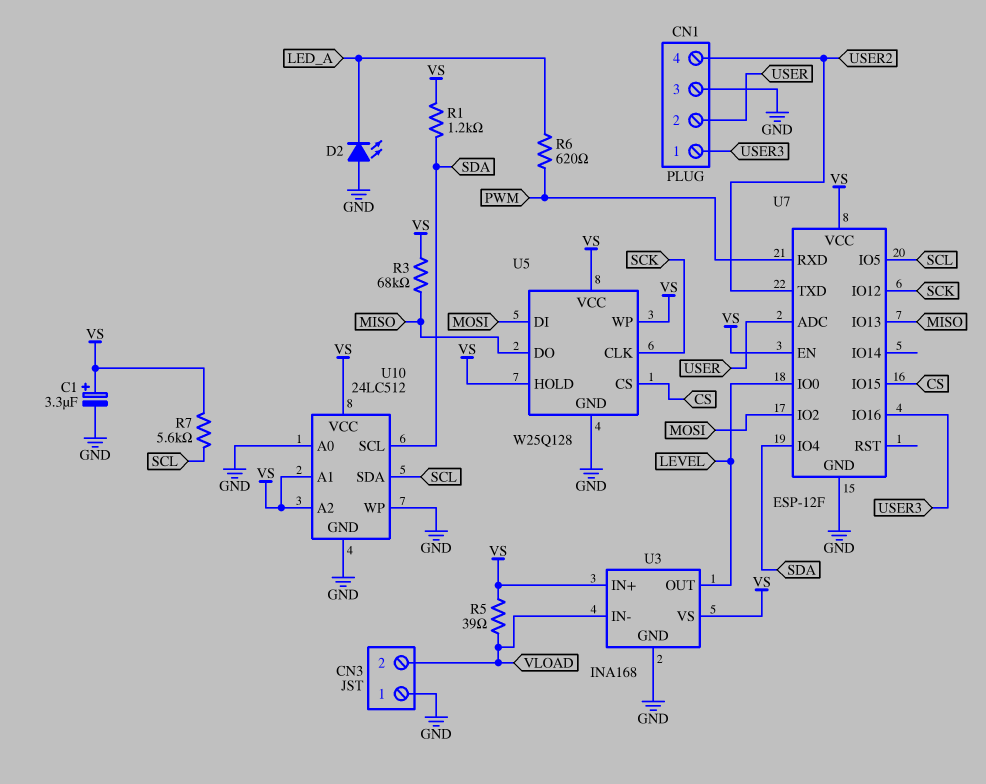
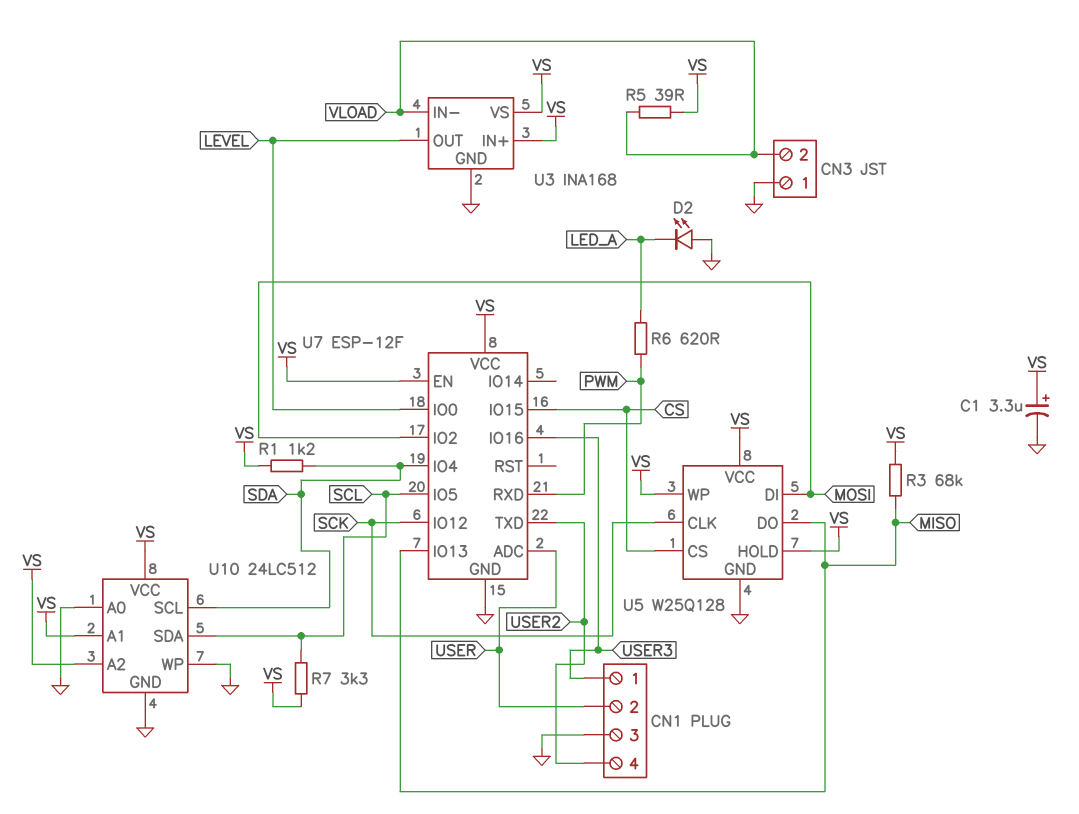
R7: 5.6k (SCL, VS) -> 3.3k (SCL, VS)

